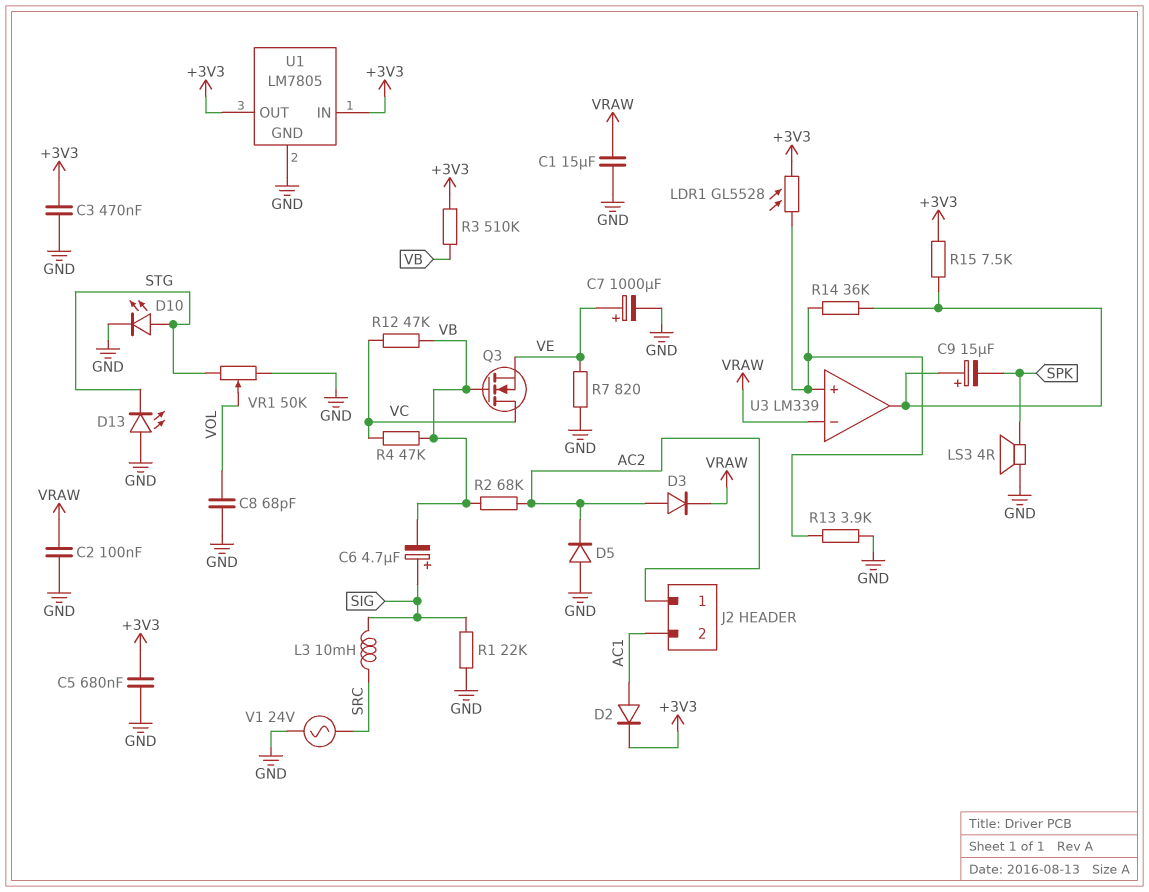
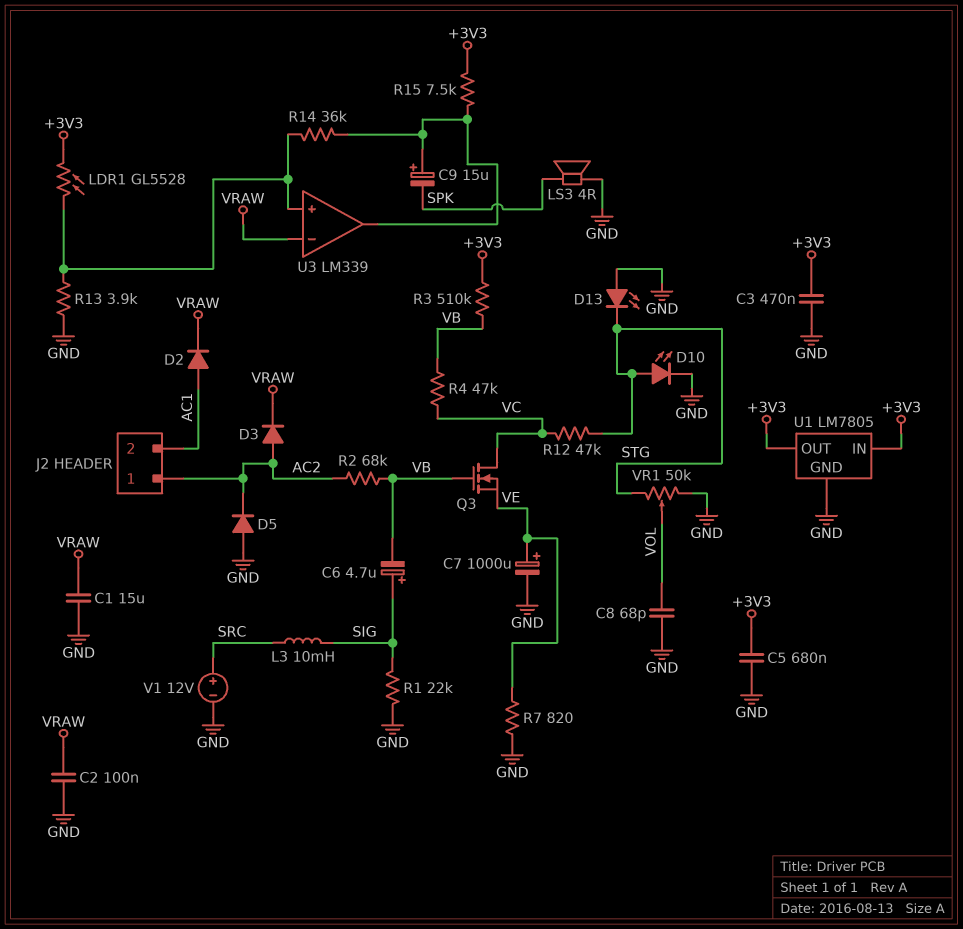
D2: diode (A AC1, K +3V3) -> diode (A AC1, K VRAW)
R12: 47k (VB, VC) -> 47k (STG, VC)
V1: AC 24V (GND, SRC) -> 12V (plus SRC, minus GND)

